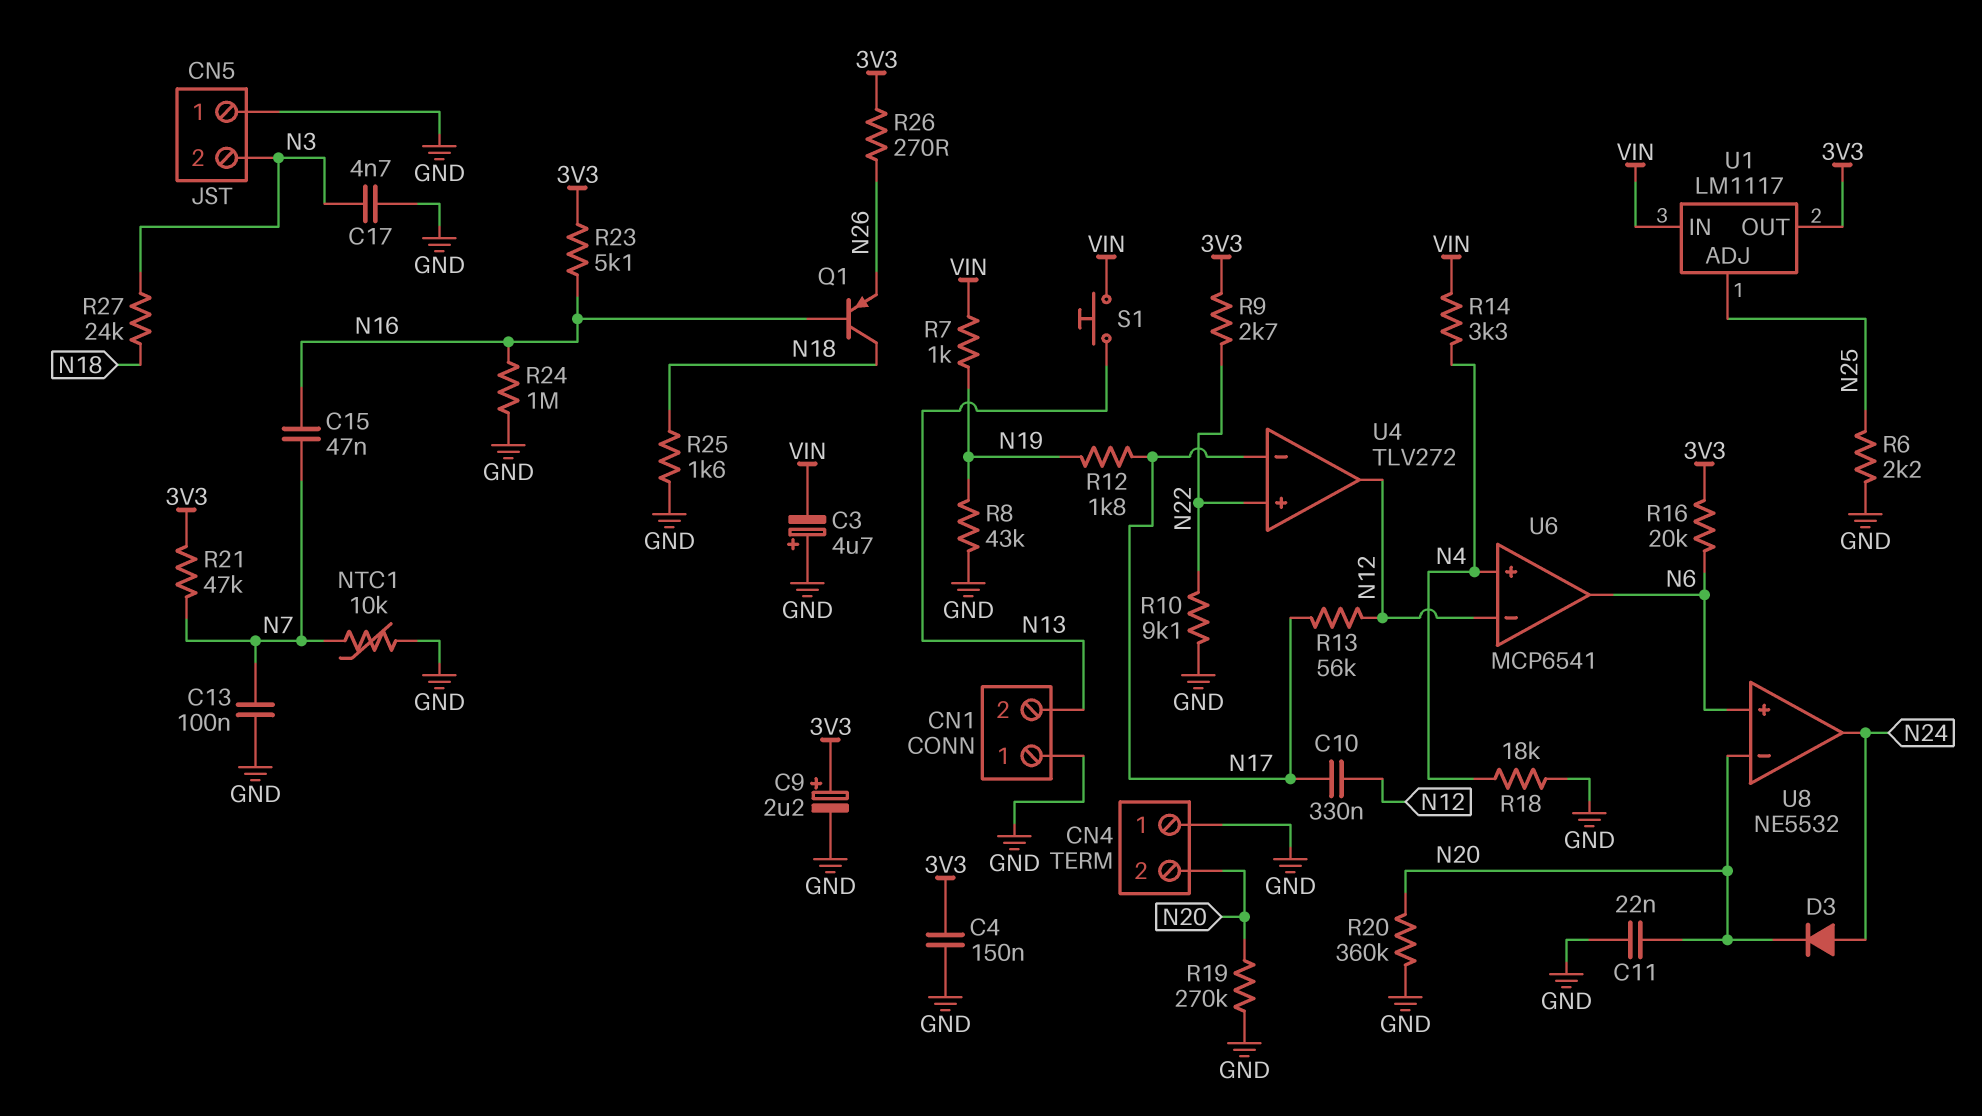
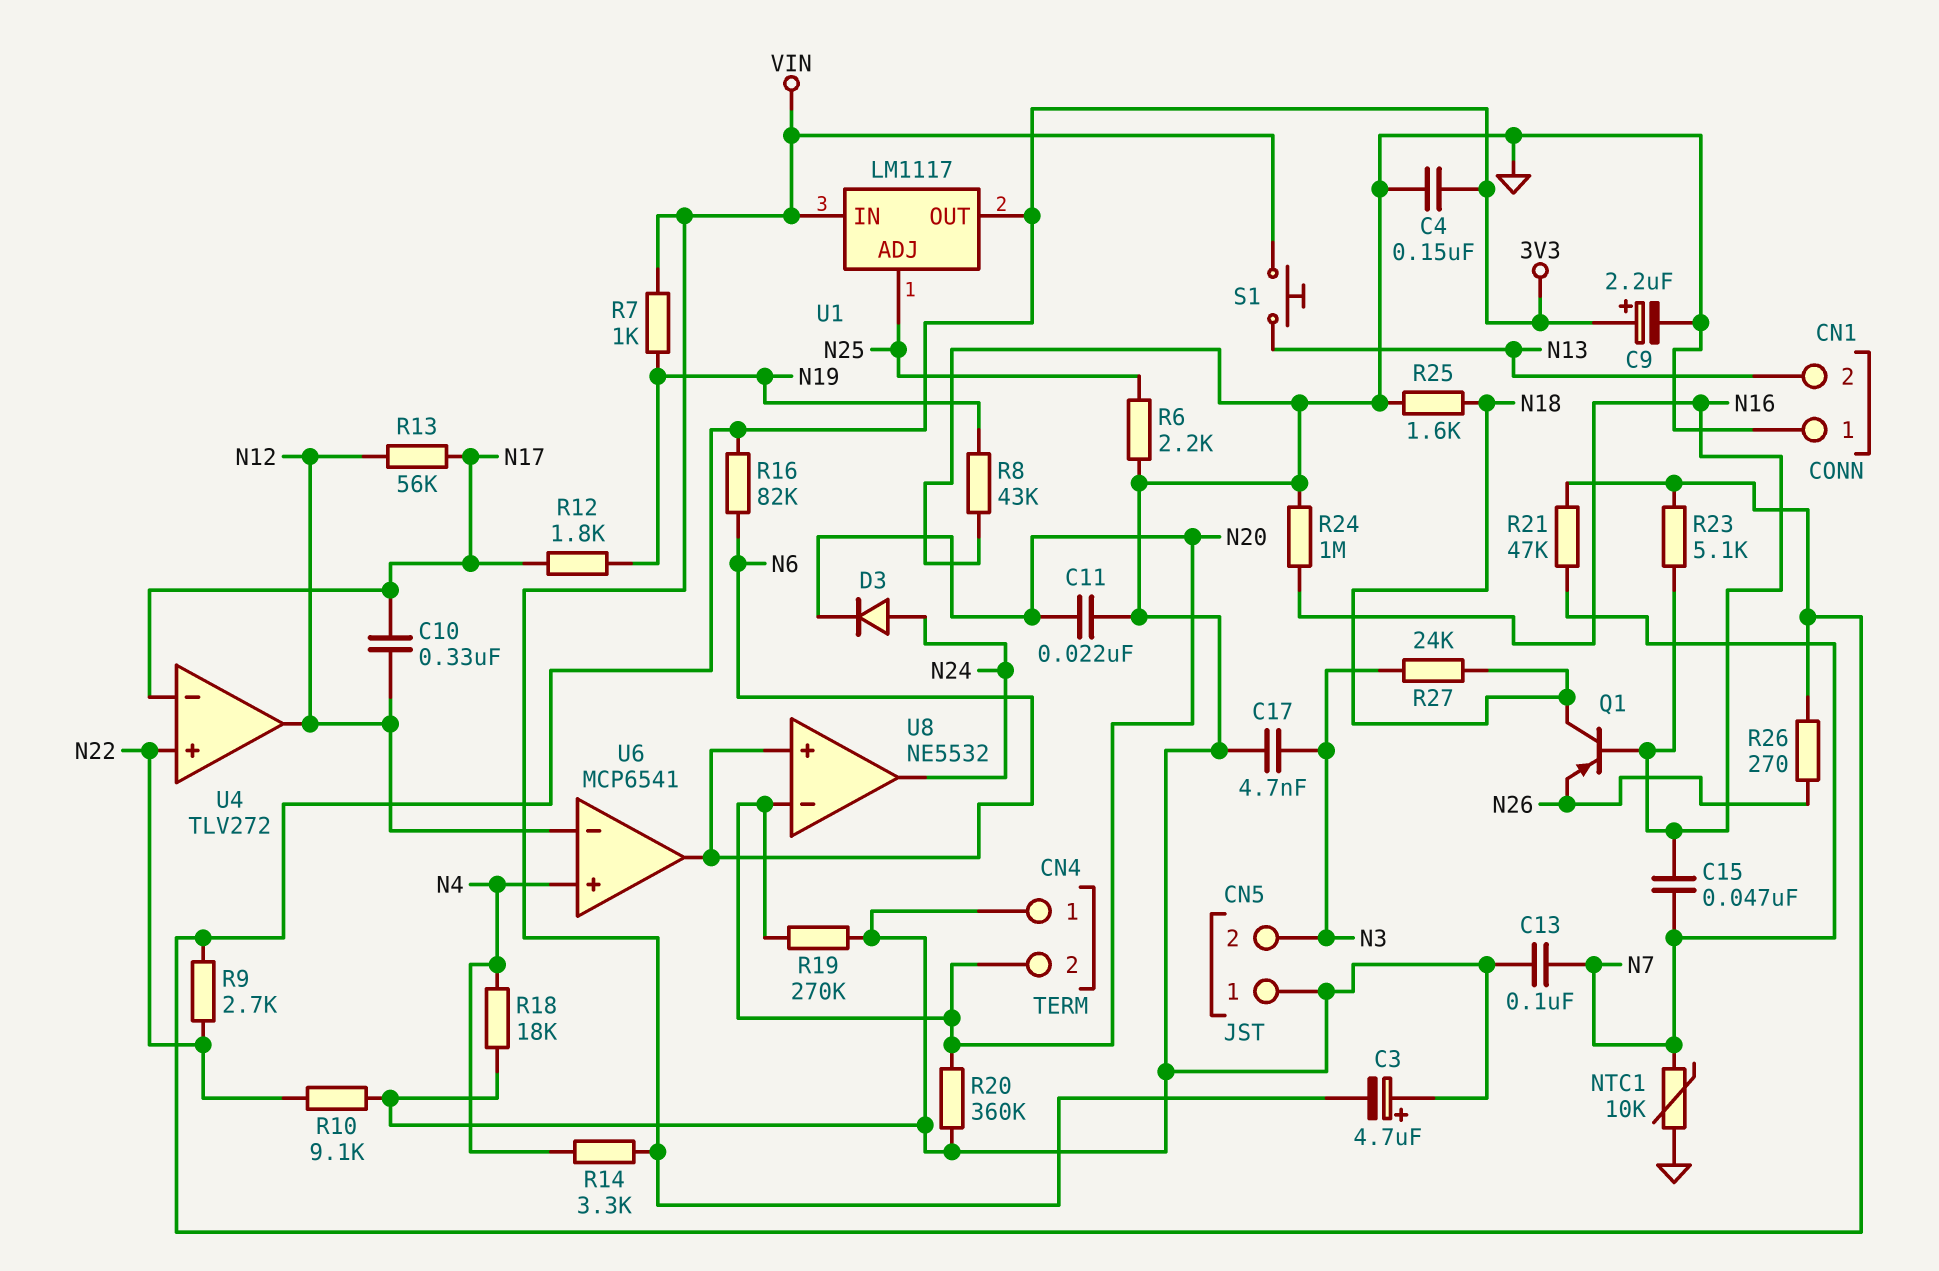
R16: 20k (3V3, N6) -> 82k (3V3, N6)

